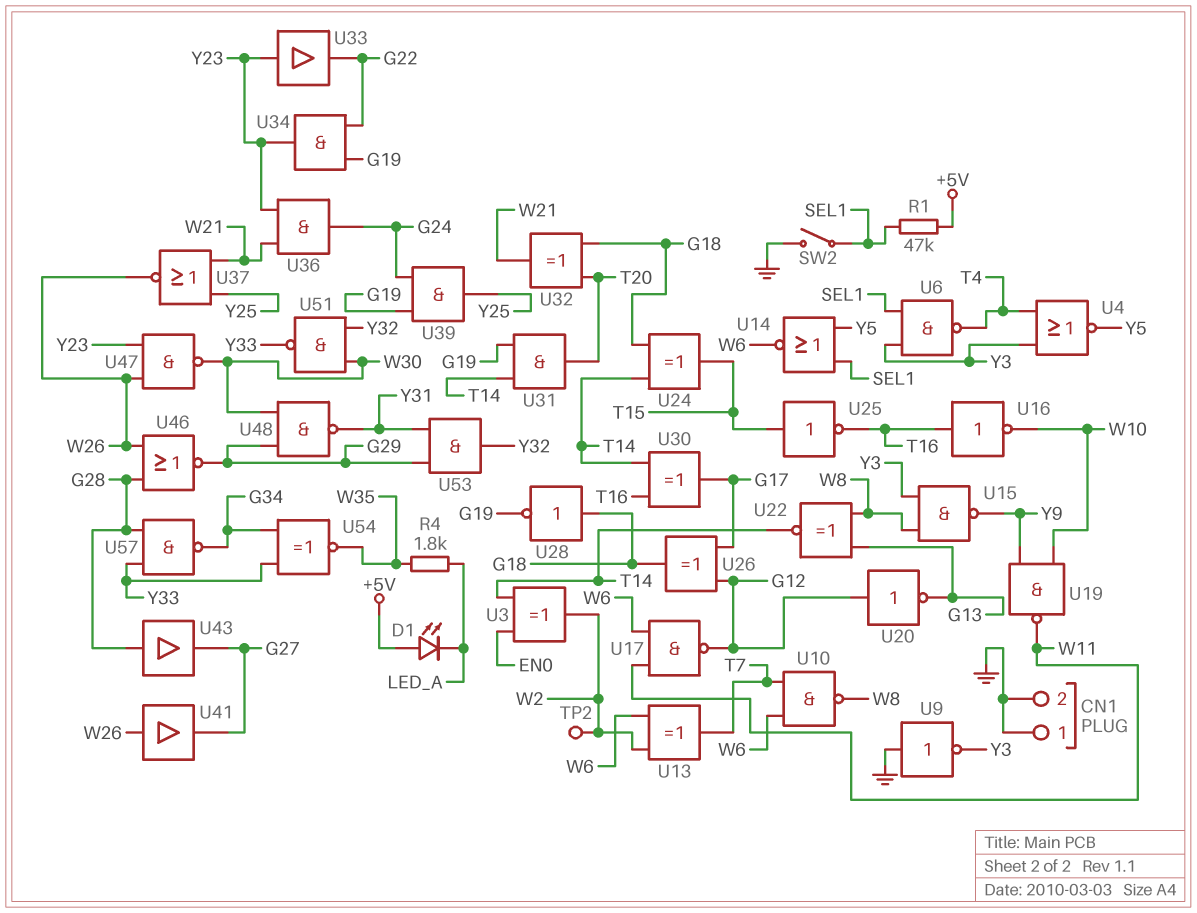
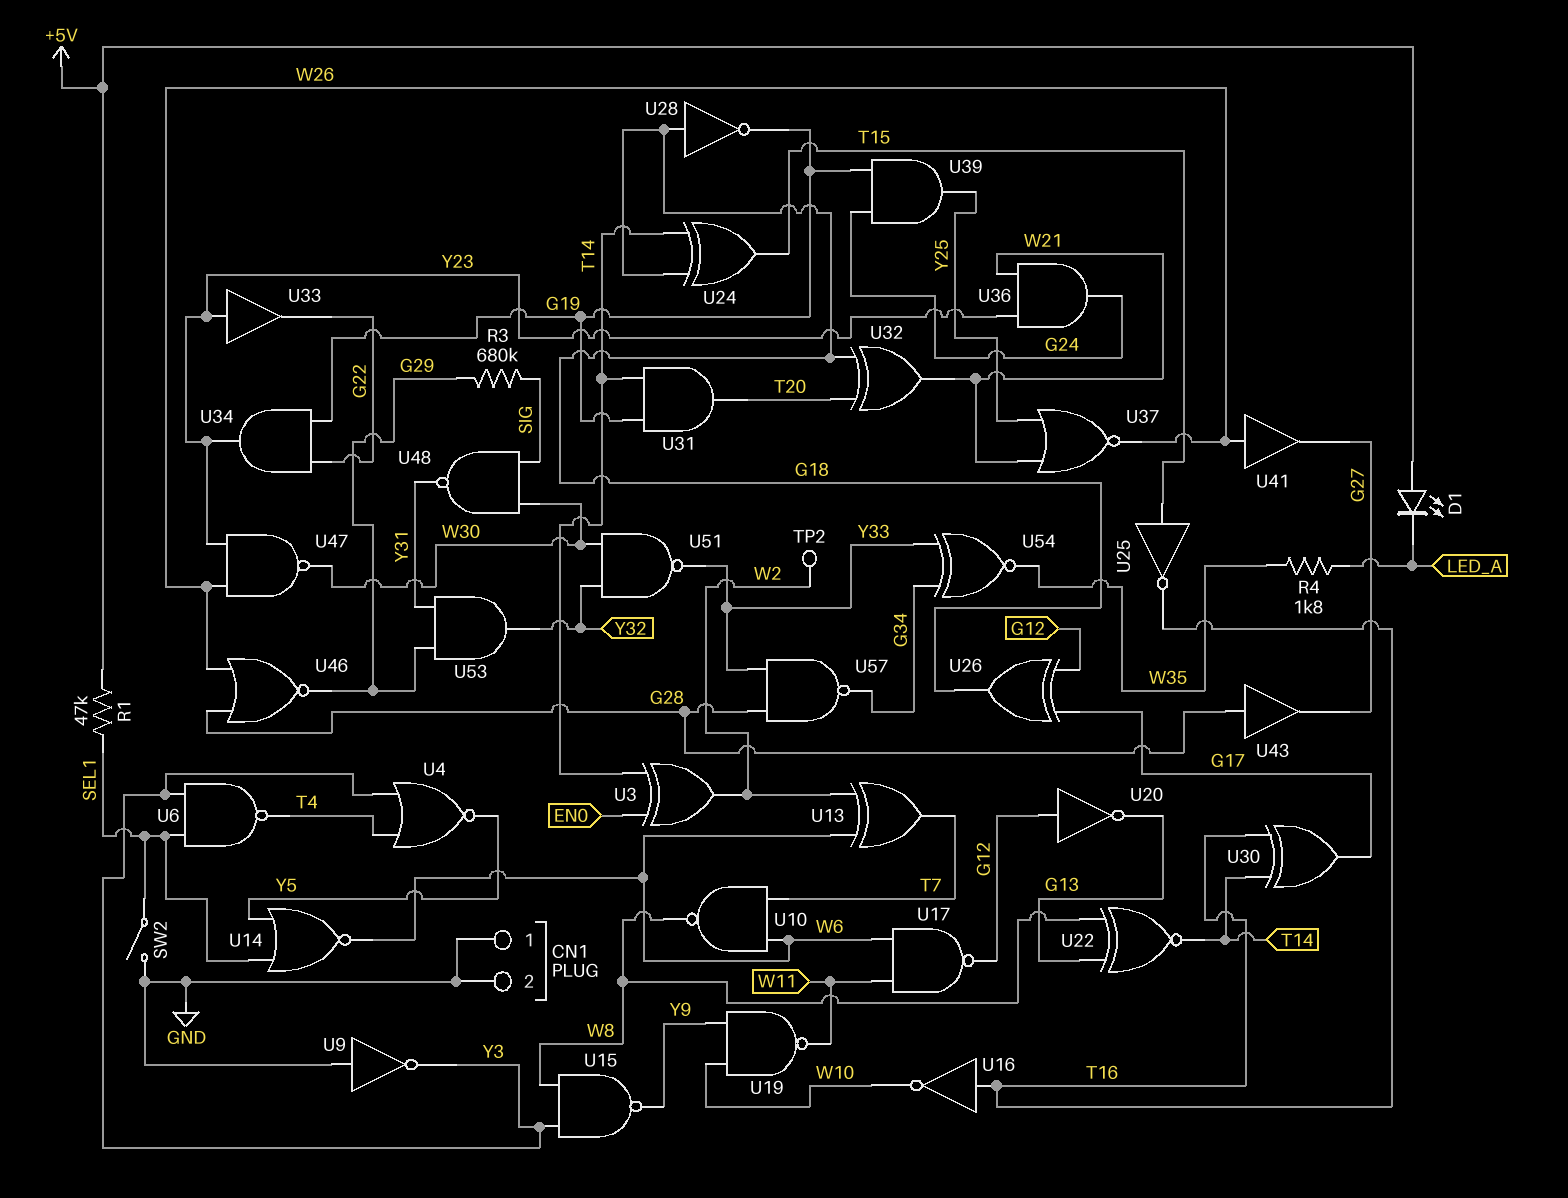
R3: none -> 680k (G29, SIG)
U48: NAND (in G29, in W30, out Y31) -> NAND (in SIG, in W30, out Y31)

